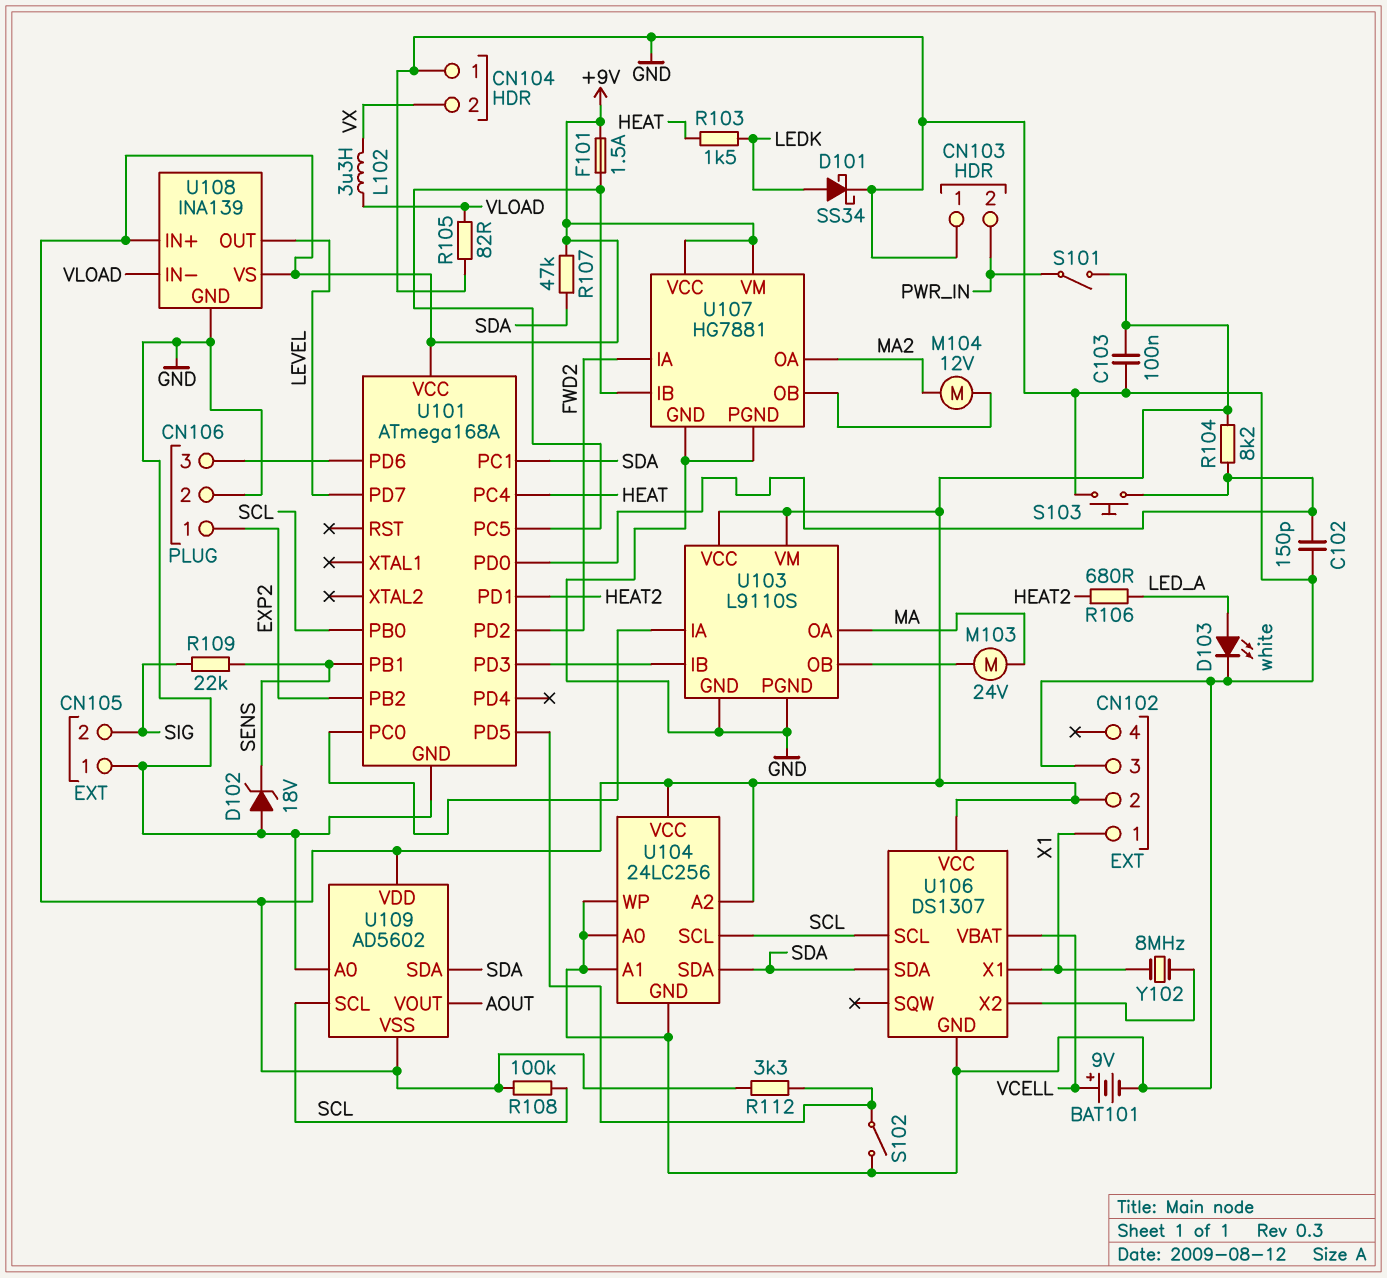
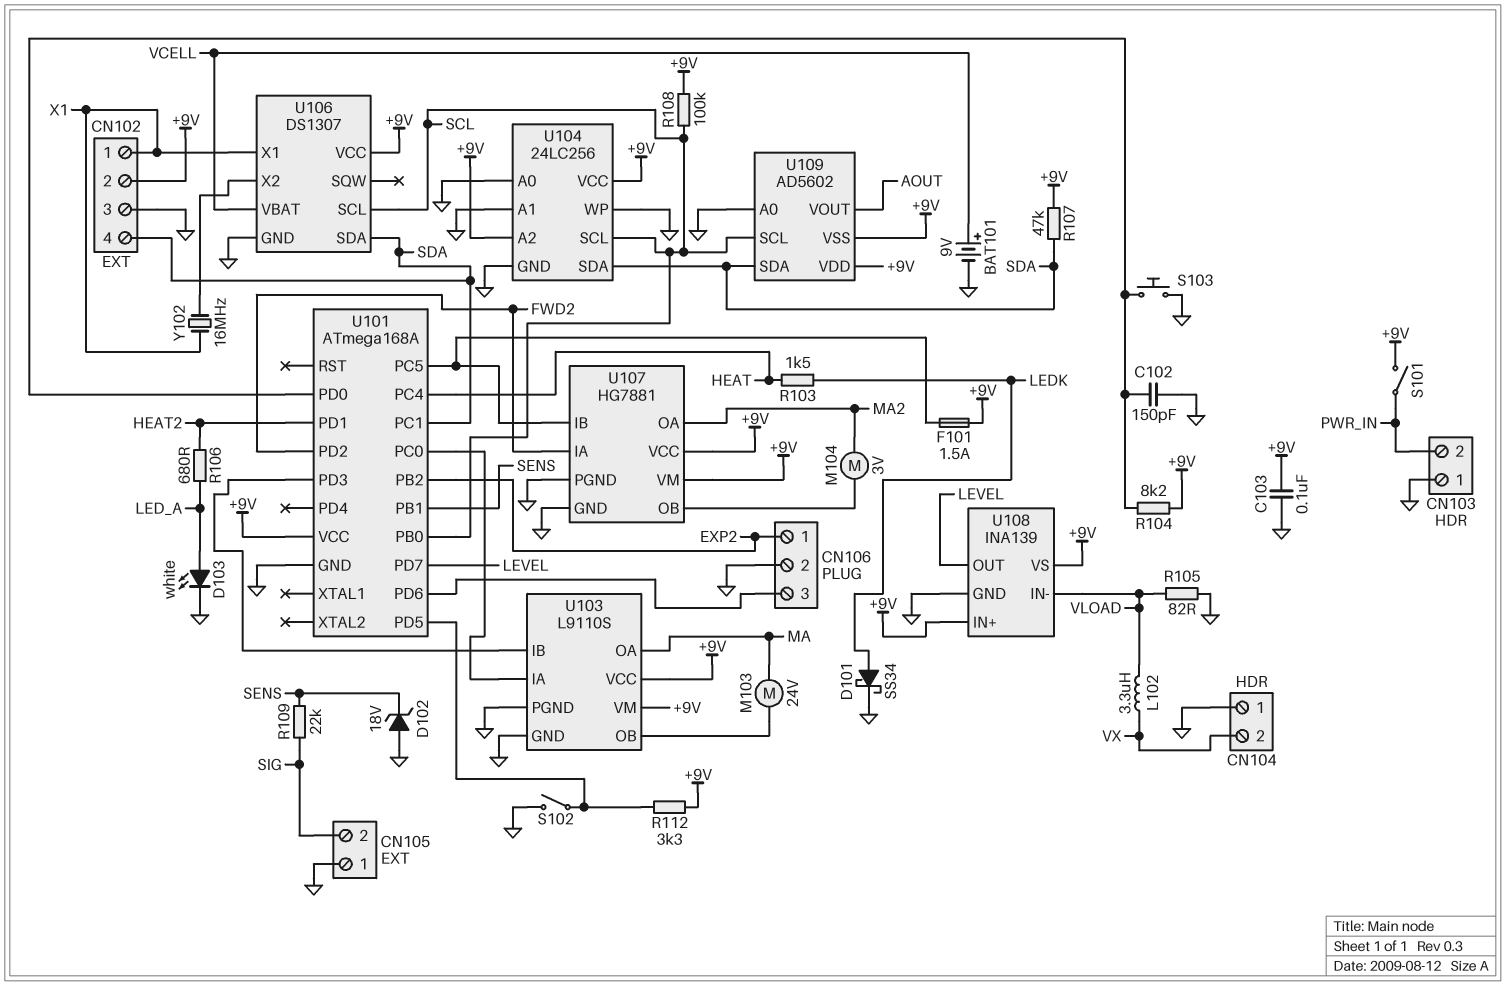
CN102 pin 4: none -> SDA
M104: motor 12V (MA2, U107/OB) -> motor 3V (MA2, U107/OB)
Y102: 8MHz (U106/X2, X1) -> 16MHz (U106/X2, X1)

